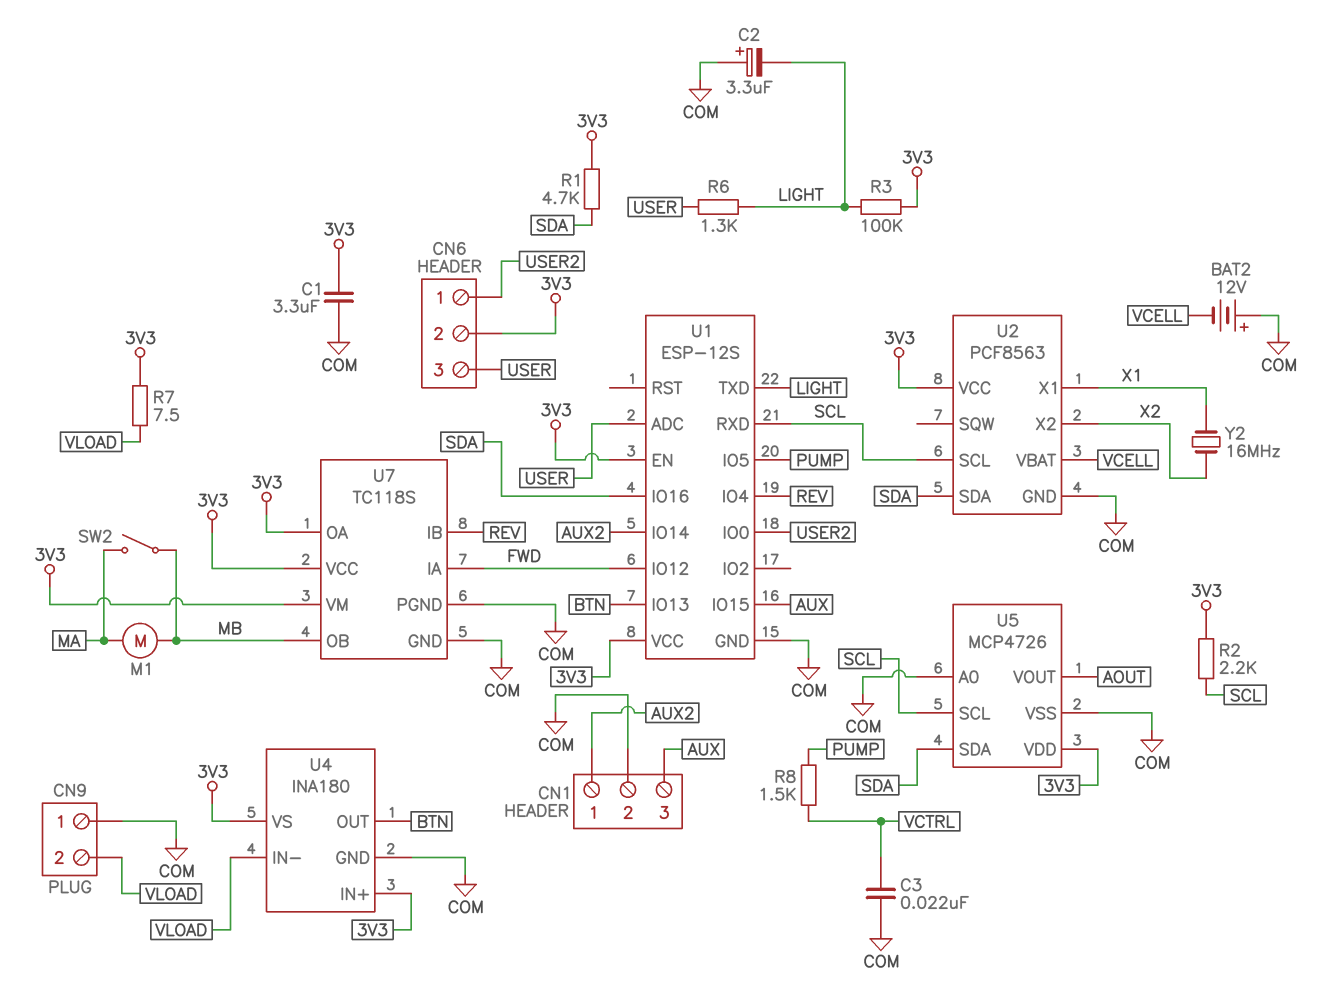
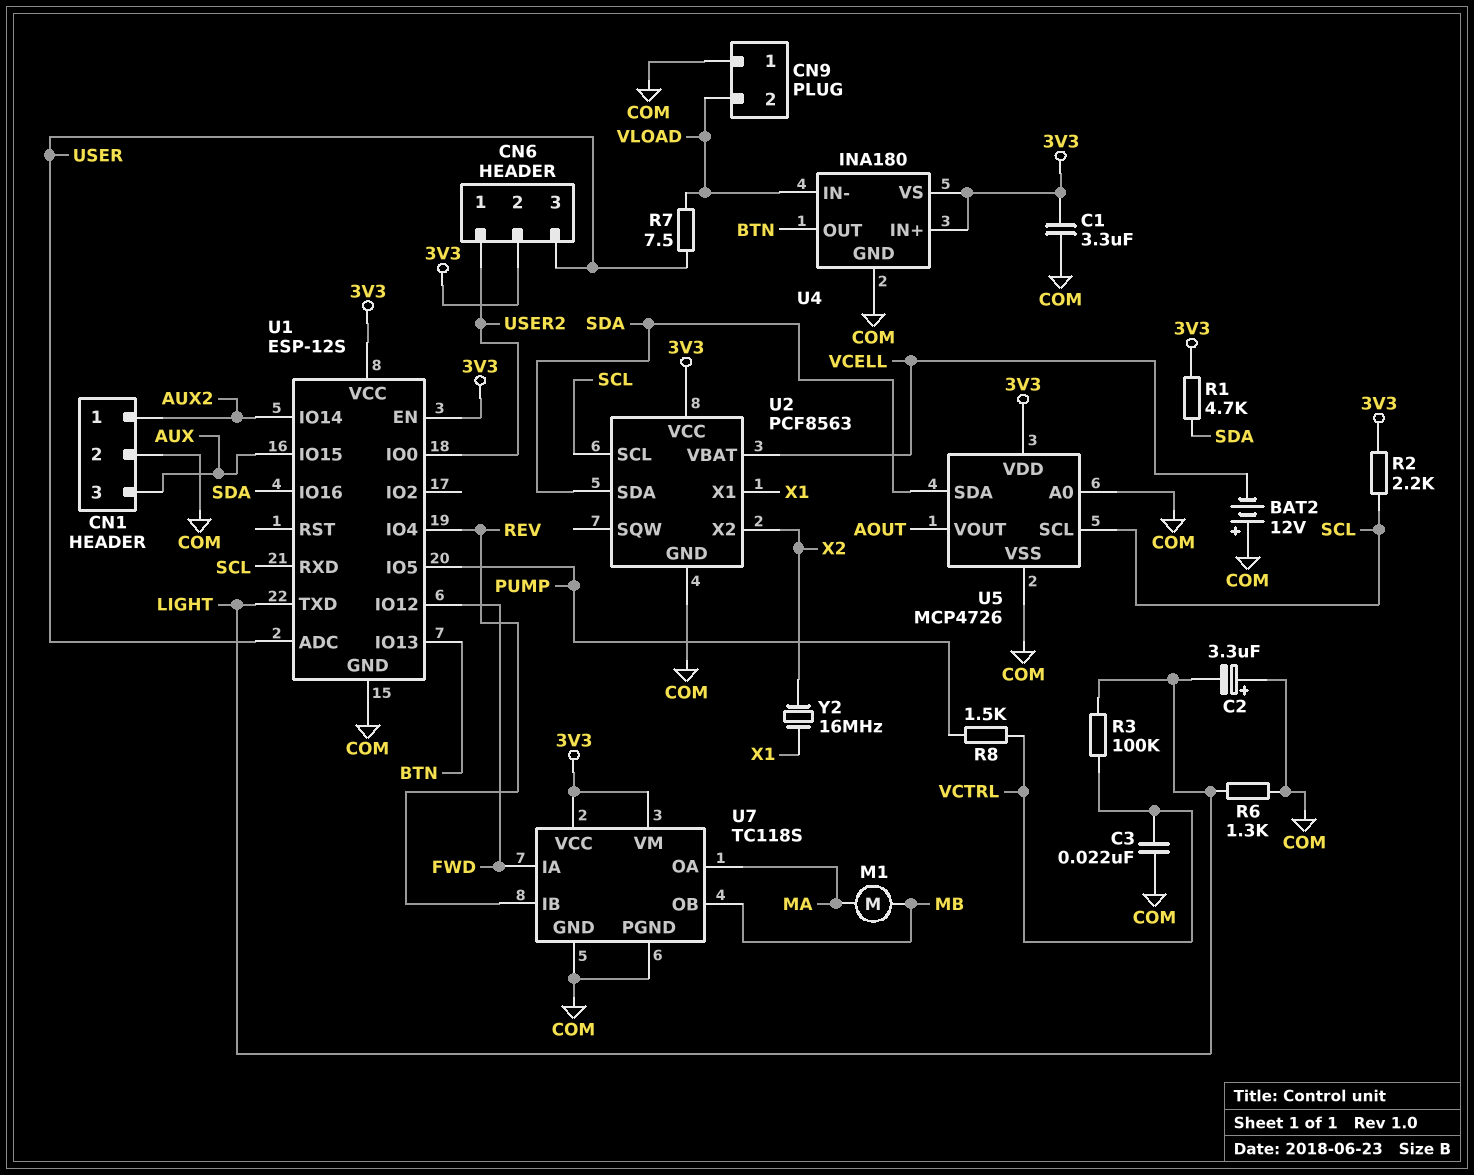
R3: 100k (3V3, LIGHT) -> 100k (LIGHT, VCTRL)
R6: 1.3k (LIGHT, USER) -> 1.3k (COM, LIGHT)
R7: 7.5 (3V3, VLOAD) -> 7.5 (USER, VLOAD)
SW2: switch (MA, MB) -> none
U7 pin OA: 3V3 -> MA

